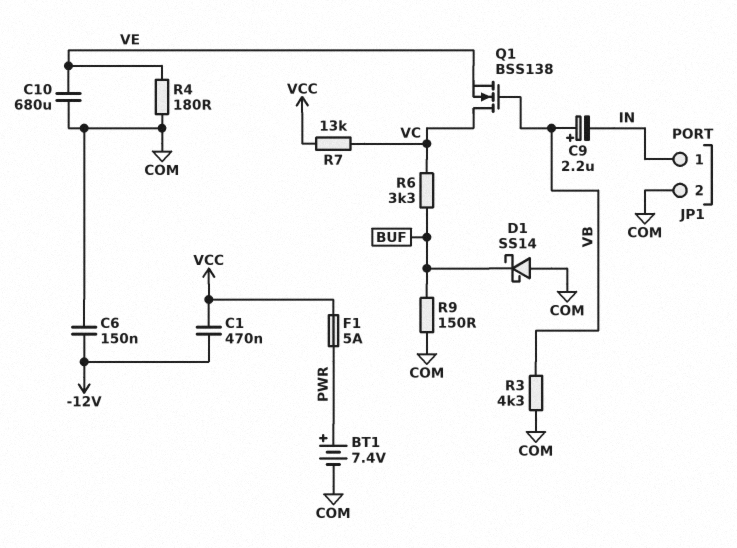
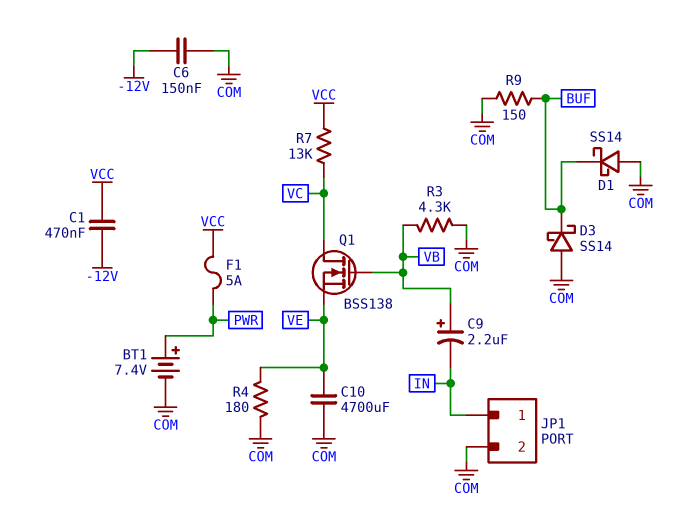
C10: 680uF (COM, VE) -> 4700uF (COM, VE)
D3: none -> schottky SS14 (A COM, K BUF)
R6: 3.3k (BUF, VC) -> none

